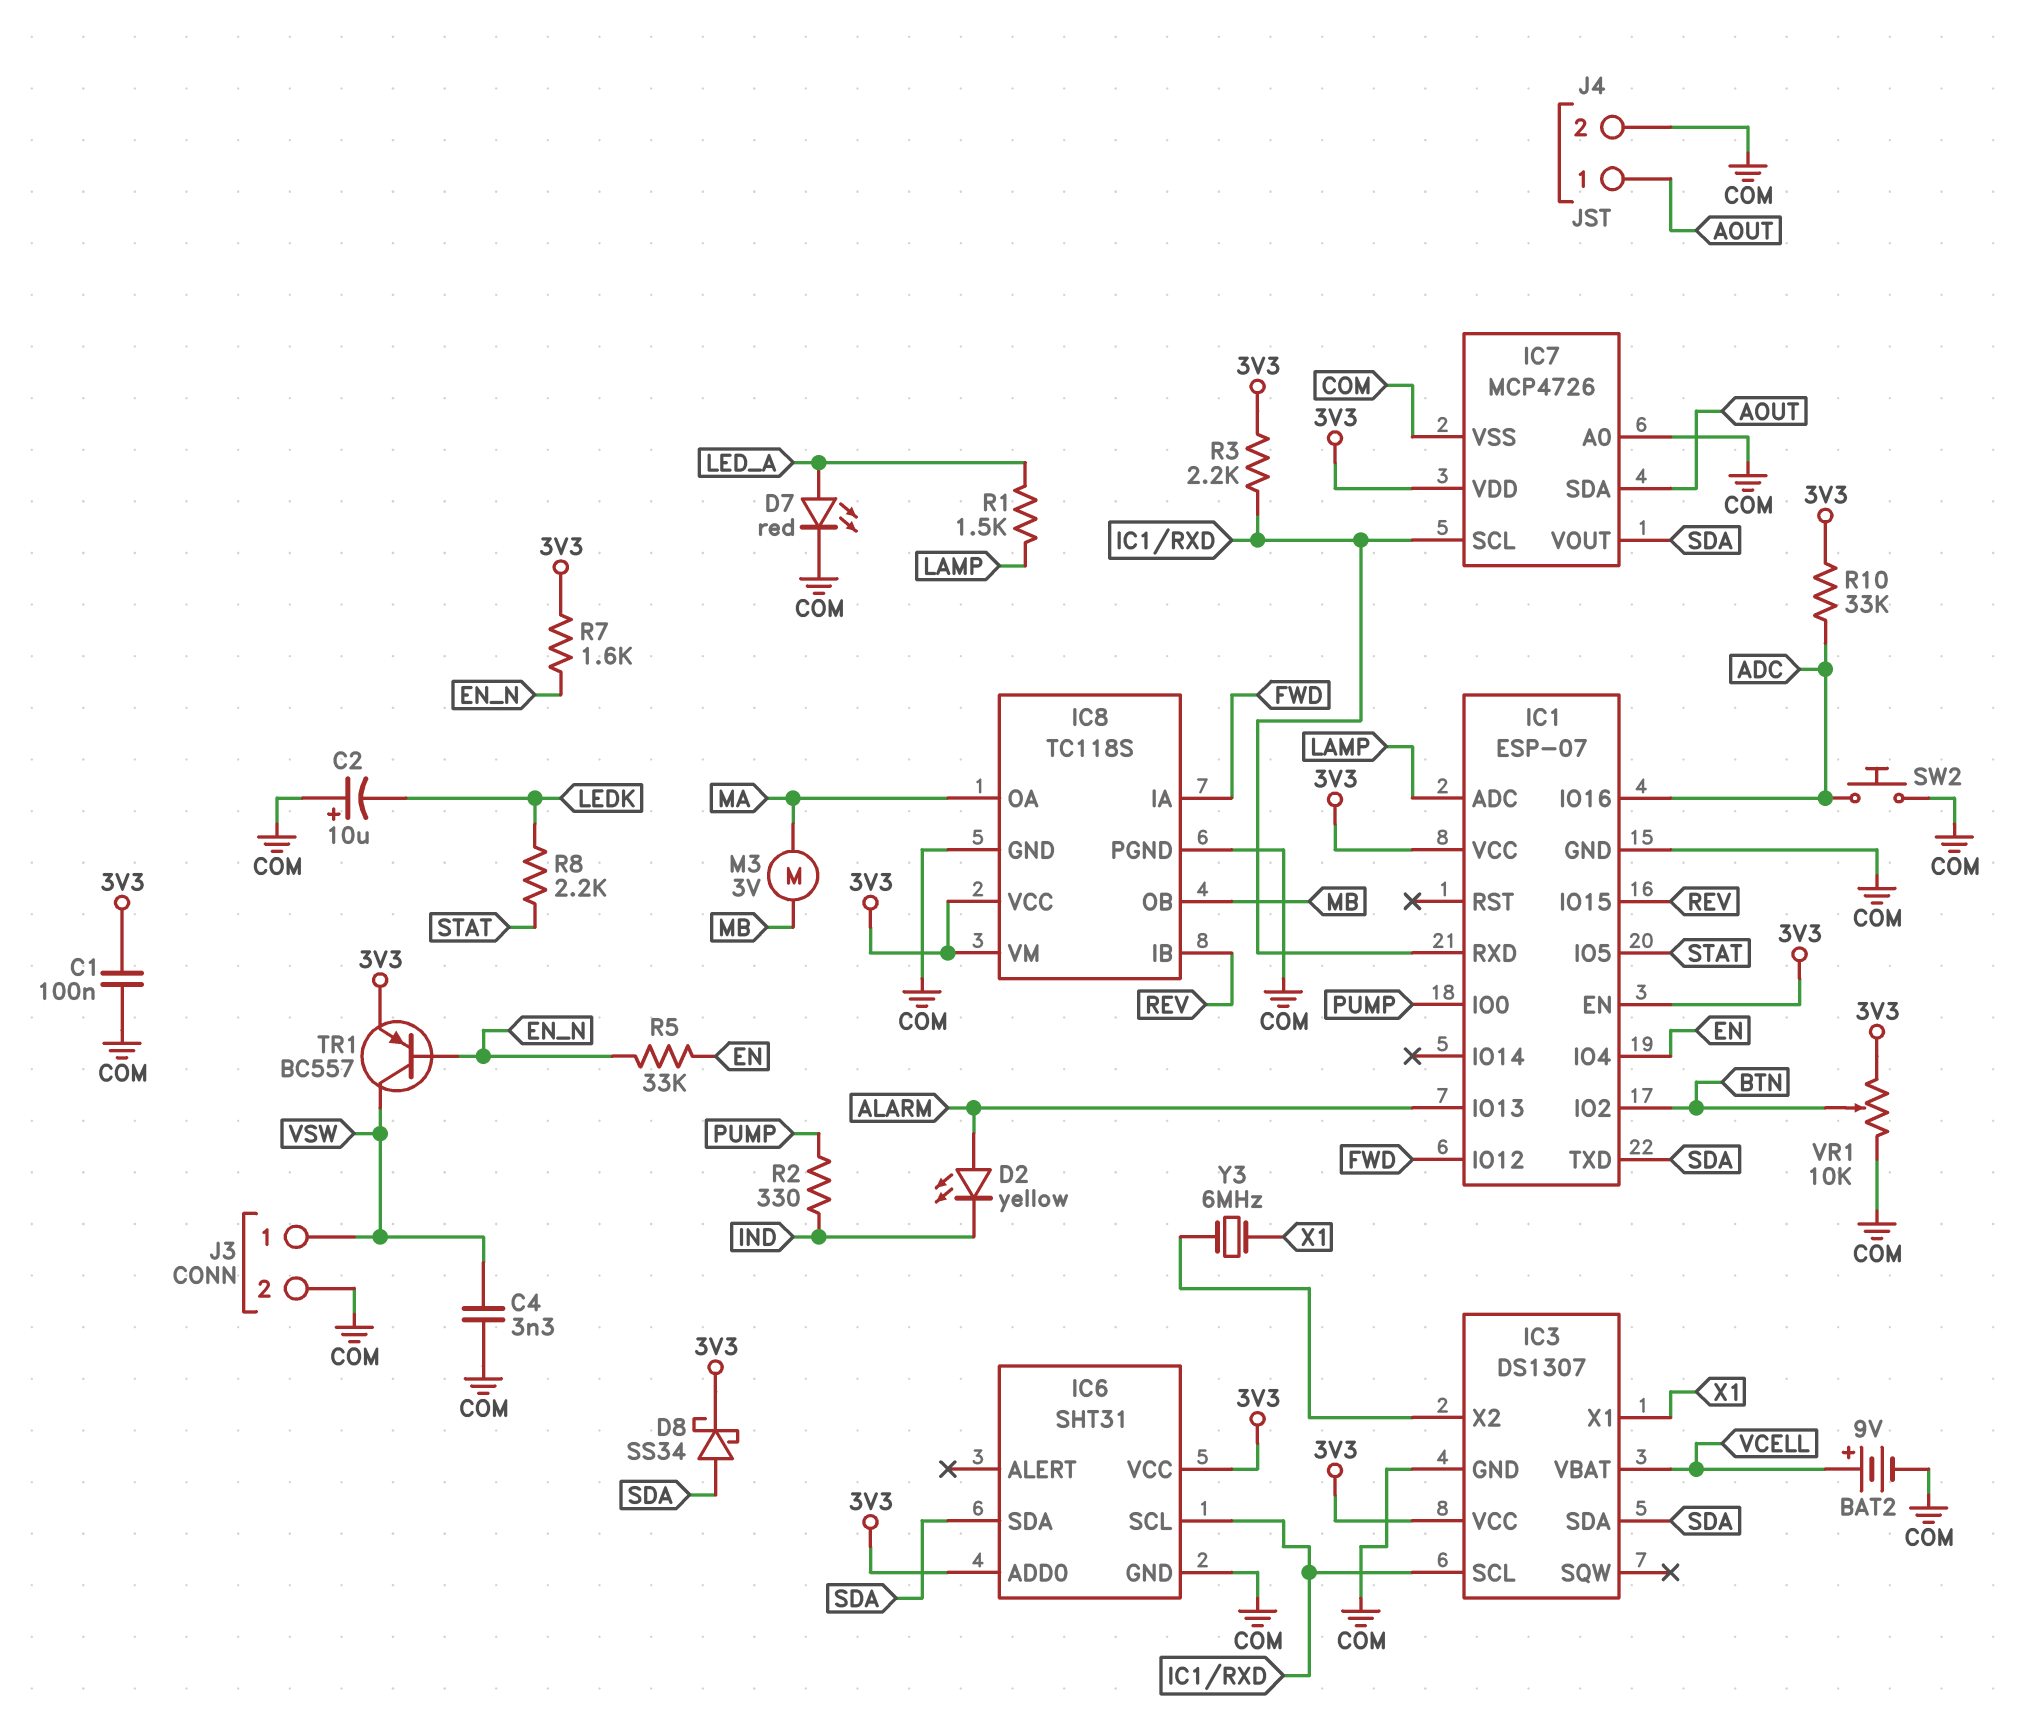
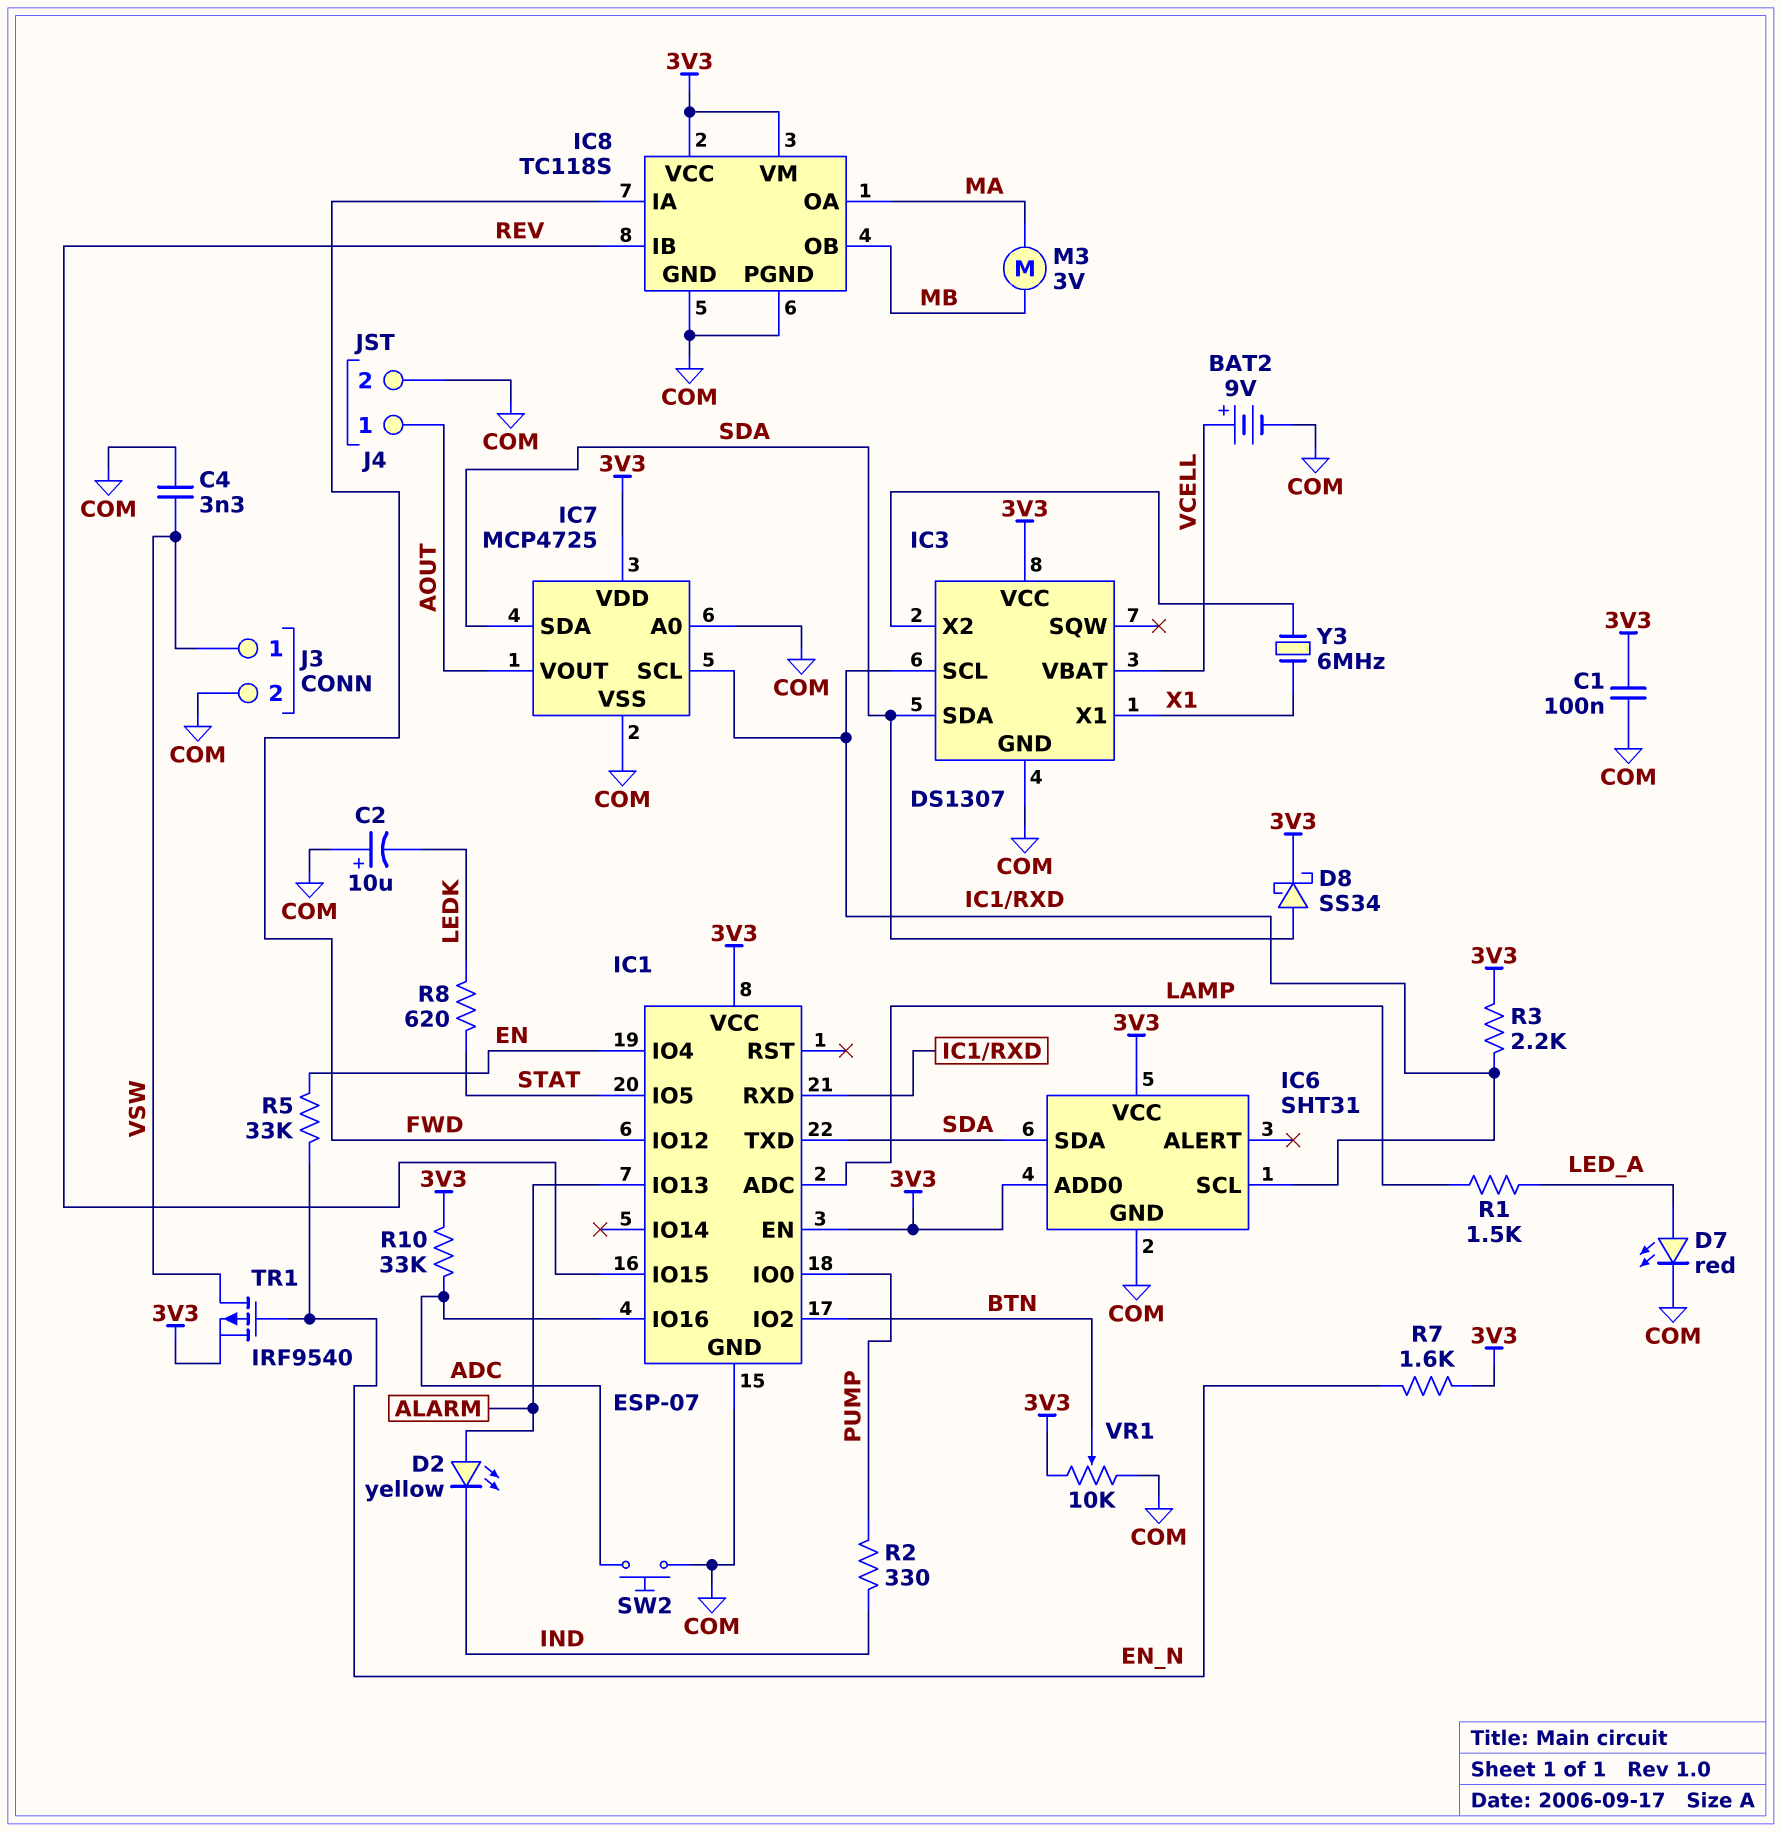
IC7: MCP4726 -> MCP4725
IC7 pin SDA: AOUT -> SDA
IC7 pin VOUT: SDA -> AOUT
R8: 2.2k (LEDK, STAT) -> 620 (LEDK, STAT)
TR1: PNP BC557 (B EN_N, C VSW, E 3V3) -> PMOS IRF9540 (G EN_N, D VSW, S 3V3)

